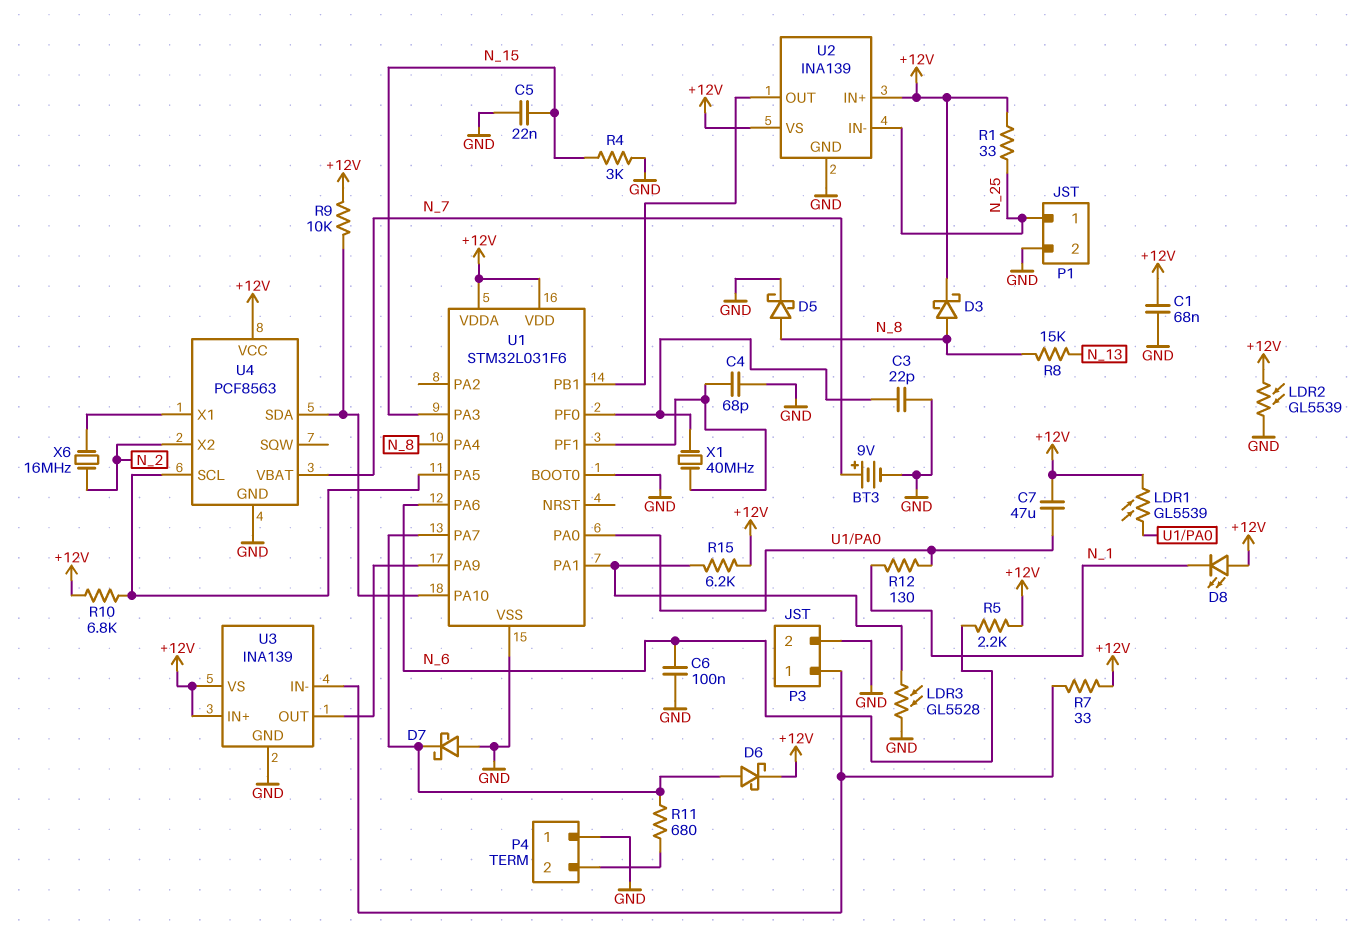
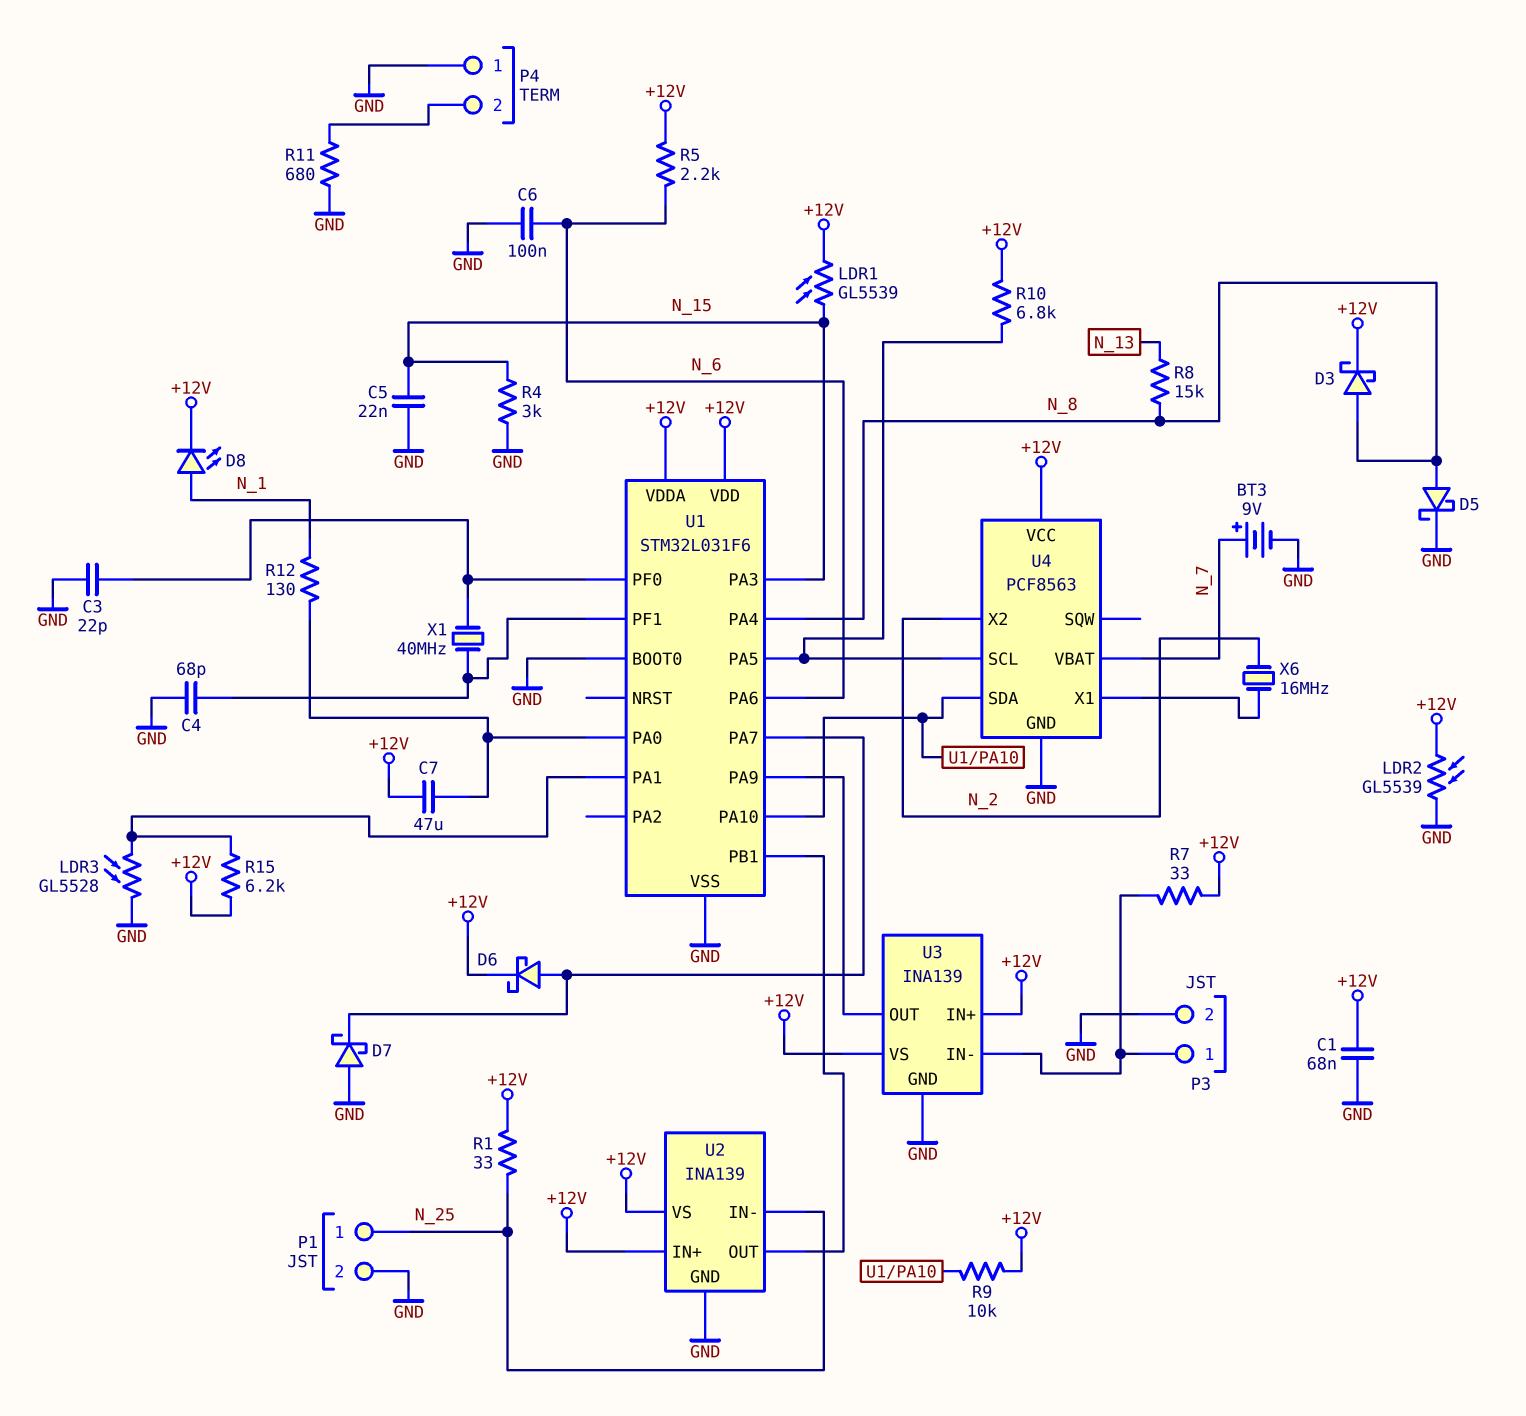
D8: LED (A +12V, K N_1) -> LED (A N_1, K +12V)
LDR1: GL5539 (+12V, U1/PA0) -> GL5539 (+12V, N_15)
R11: 680 (P4/2, U1/PA7) -> 680 (GND, P4/2)

